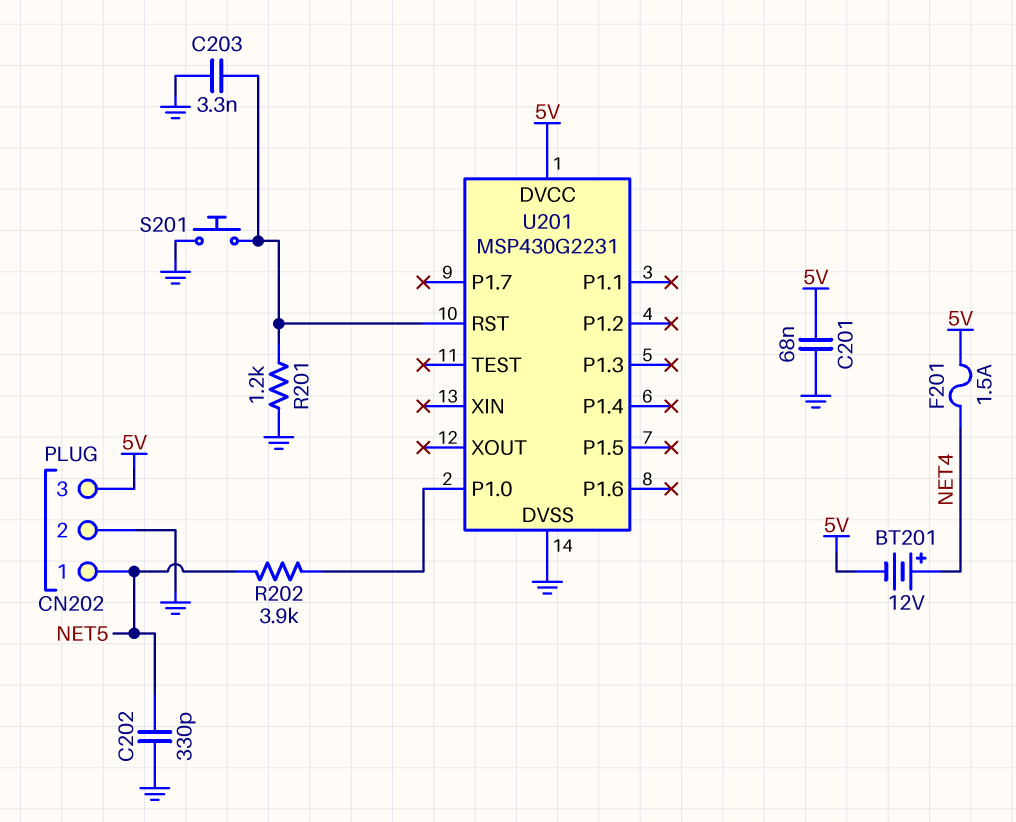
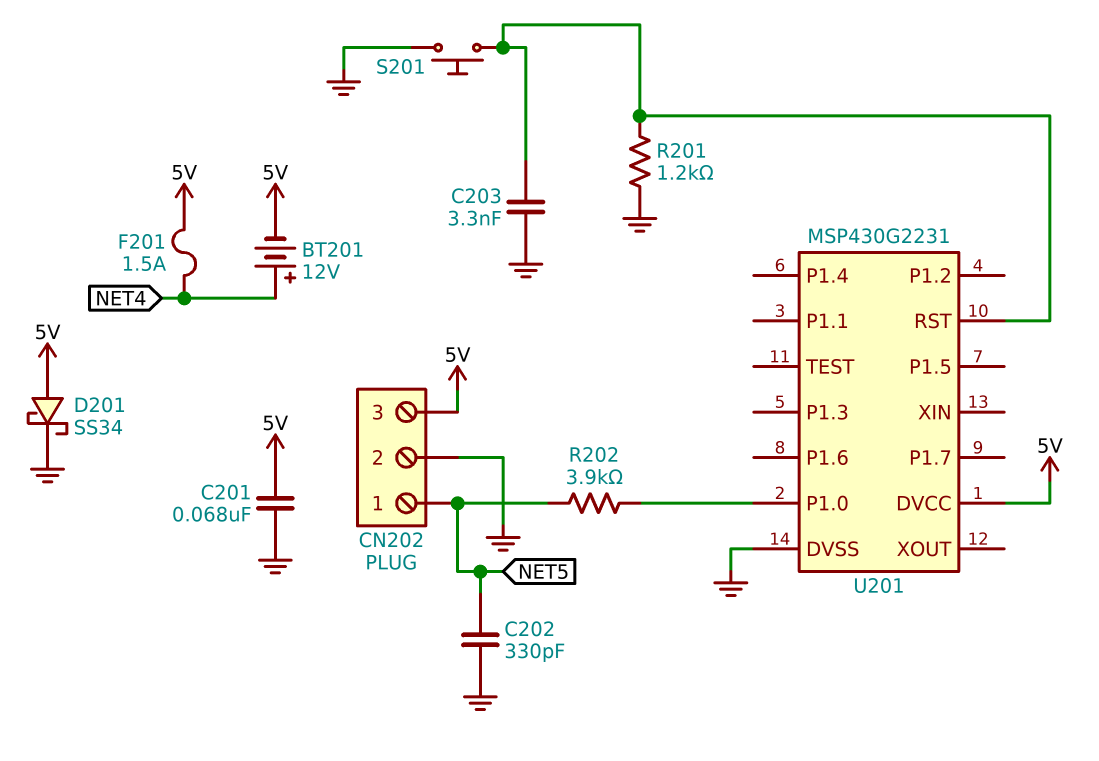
D201: none -> schottky SS34 (A 5V, K GND)

